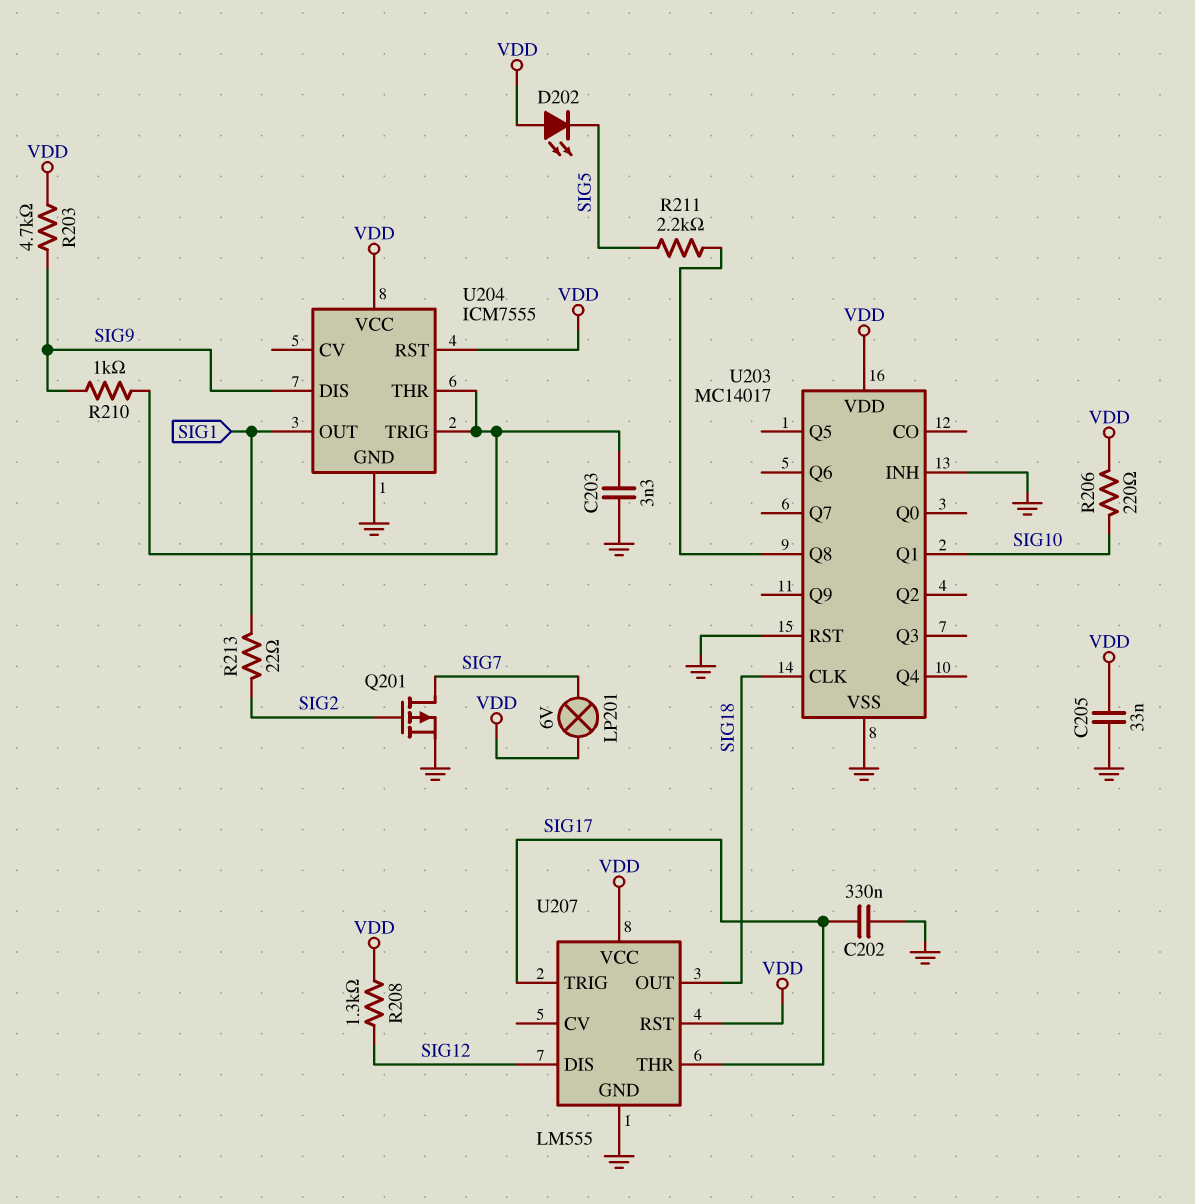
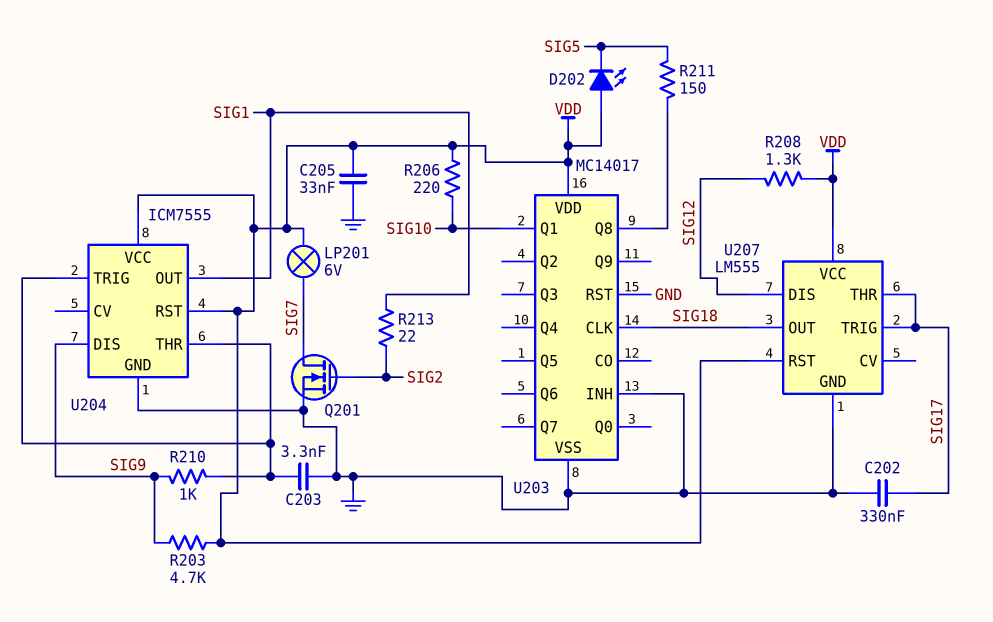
Q201: PMOS (G SIG2, D SIG7, S GND) -> NMOS (G SIG2, D SIG7, S GND)
R211: 2.2k (SIG5, U203/Q8) -> 150 (SIG5, U203/Q8)

